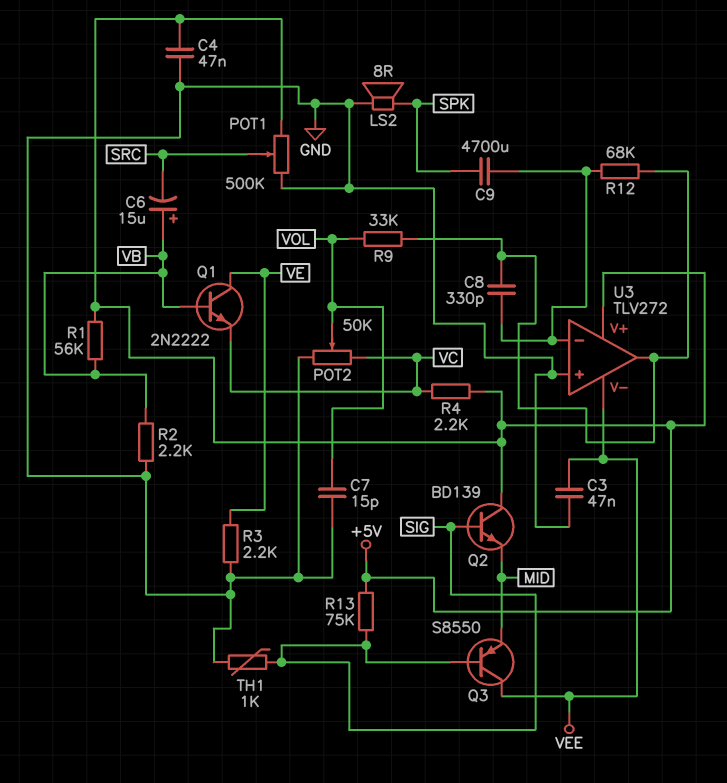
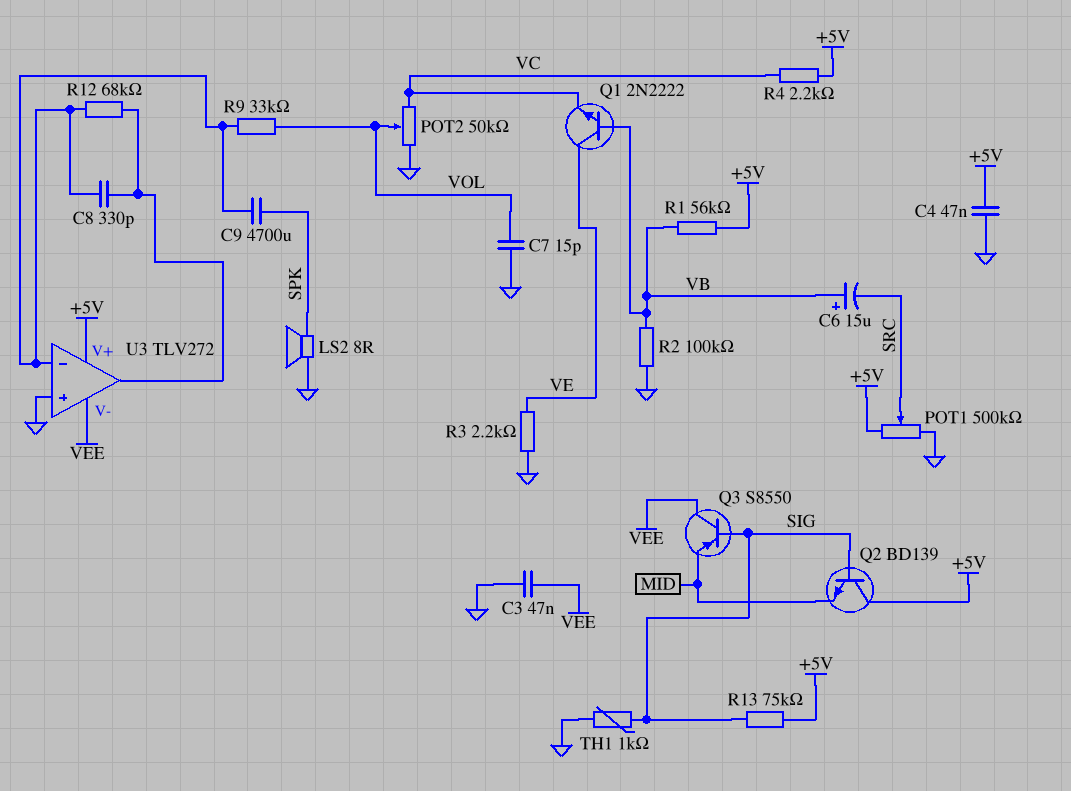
R2: 2.2k (GND, VB) -> 100k (GND, VB)
R9: 33k (U3/out, VOL) -> 33k (U3/in-, VOL)

